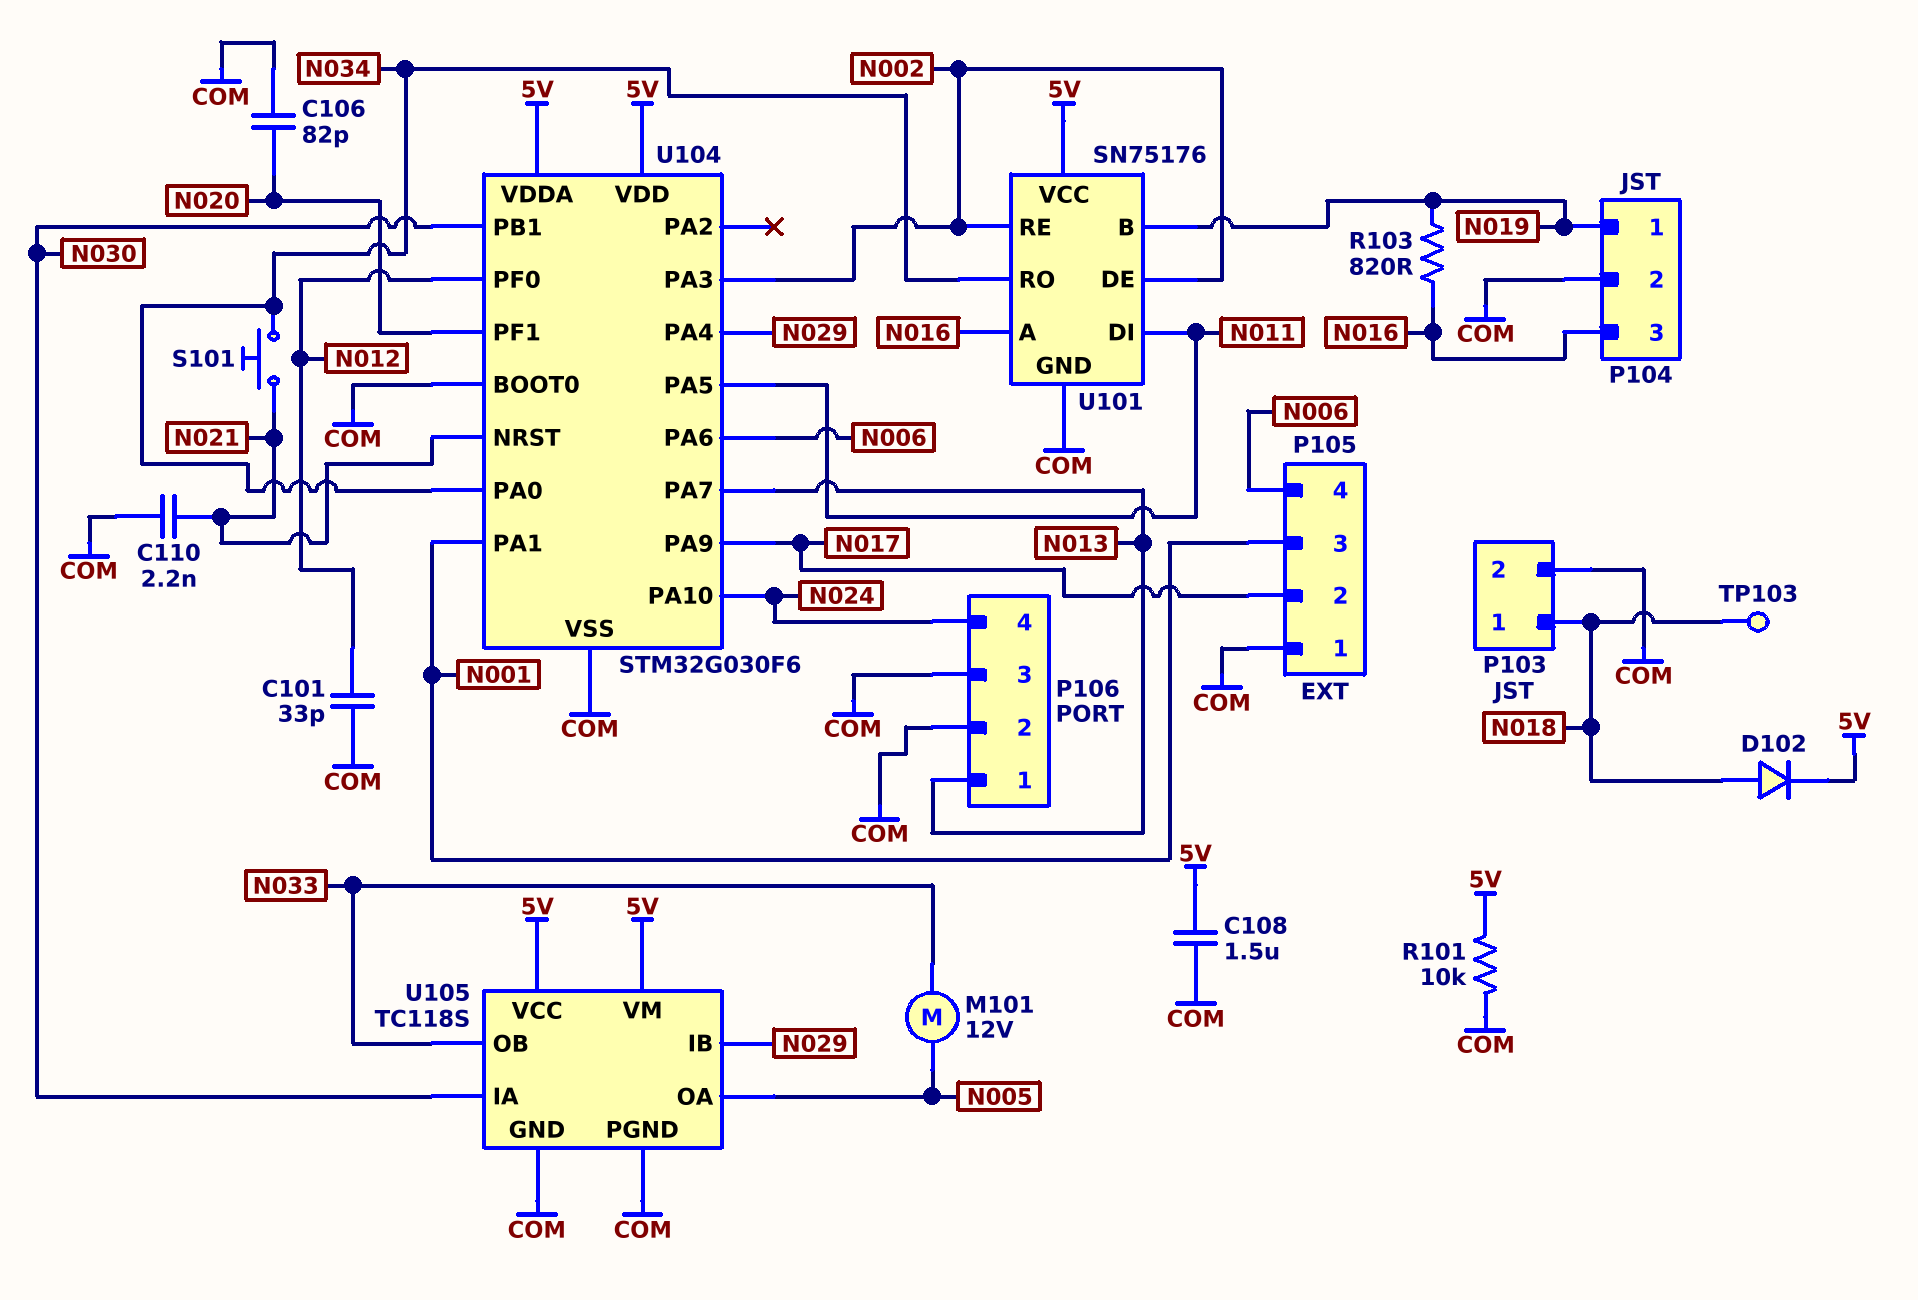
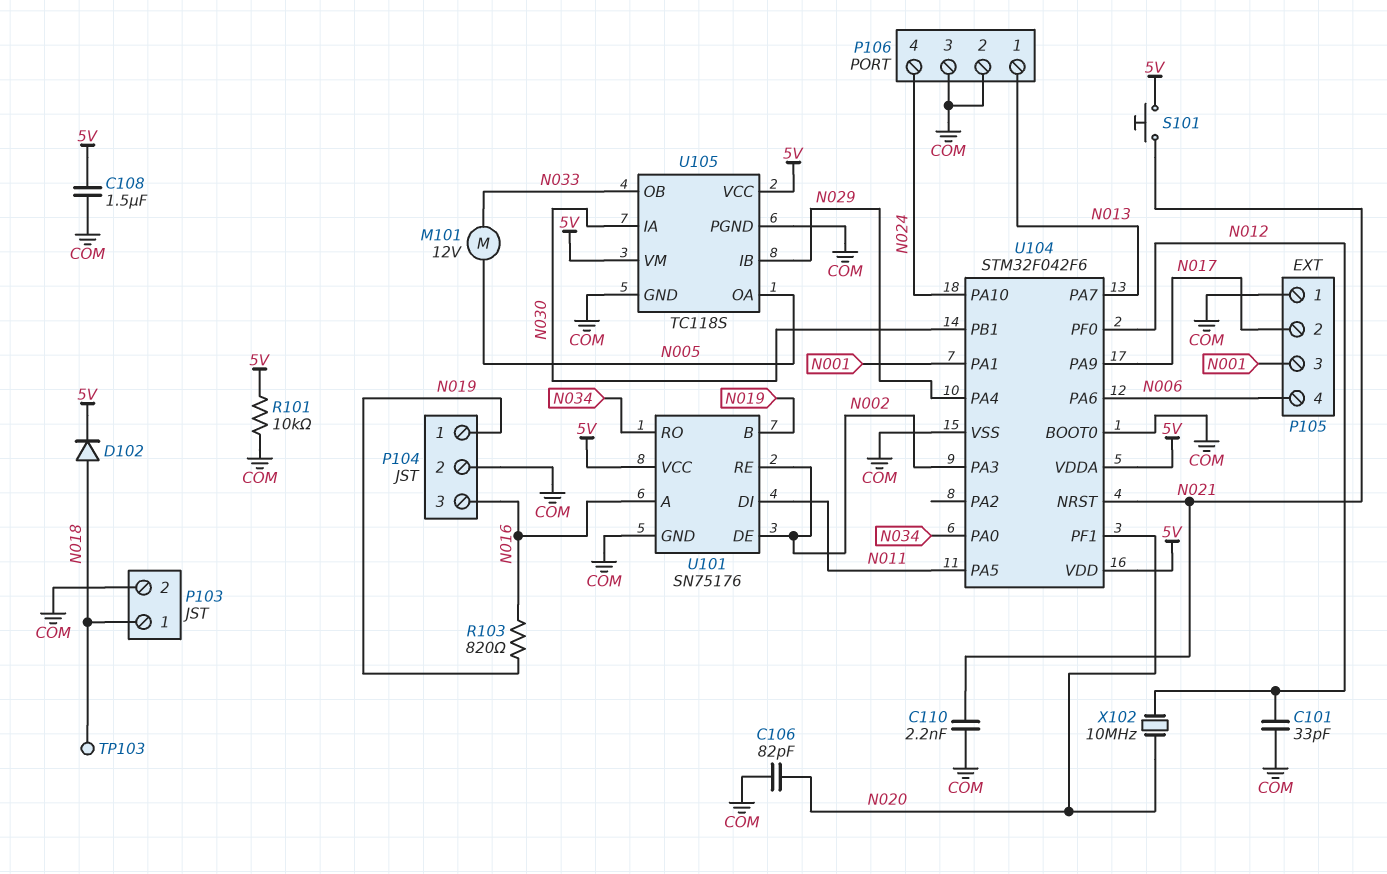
S101: button (N021, N034) -> button (5V, N021)
U104: STM32G030F6 -> STM32F042F6
X102: none -> 10MHz (N012, N020)

